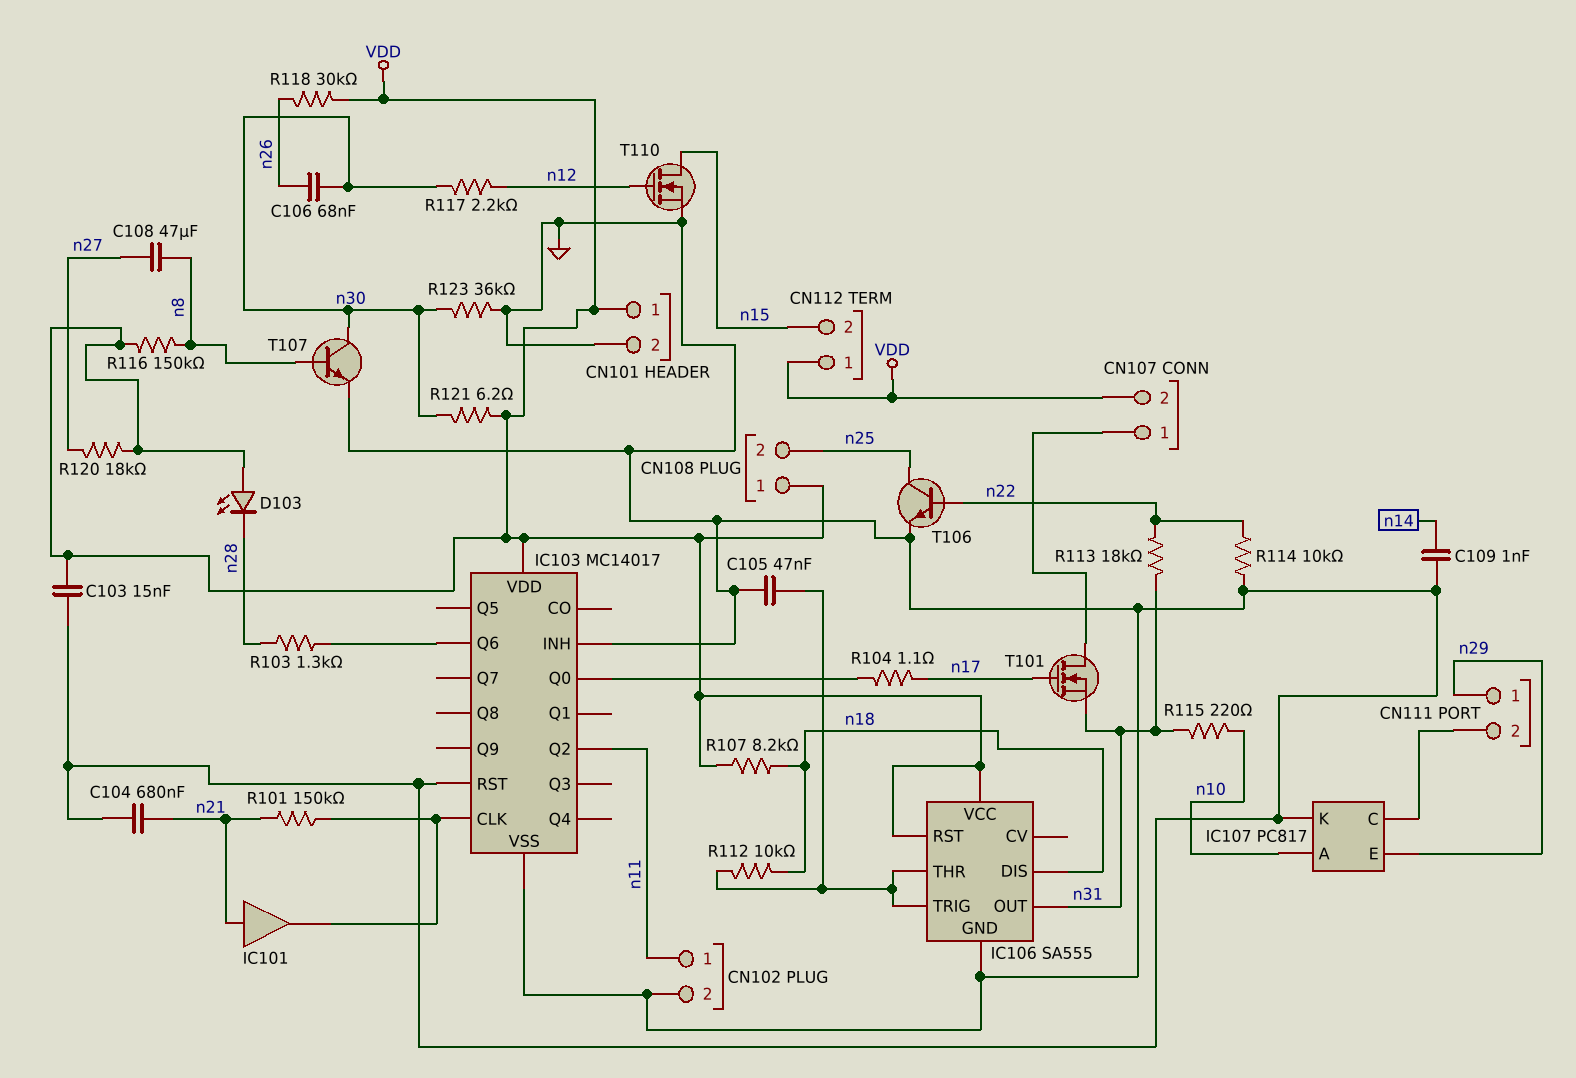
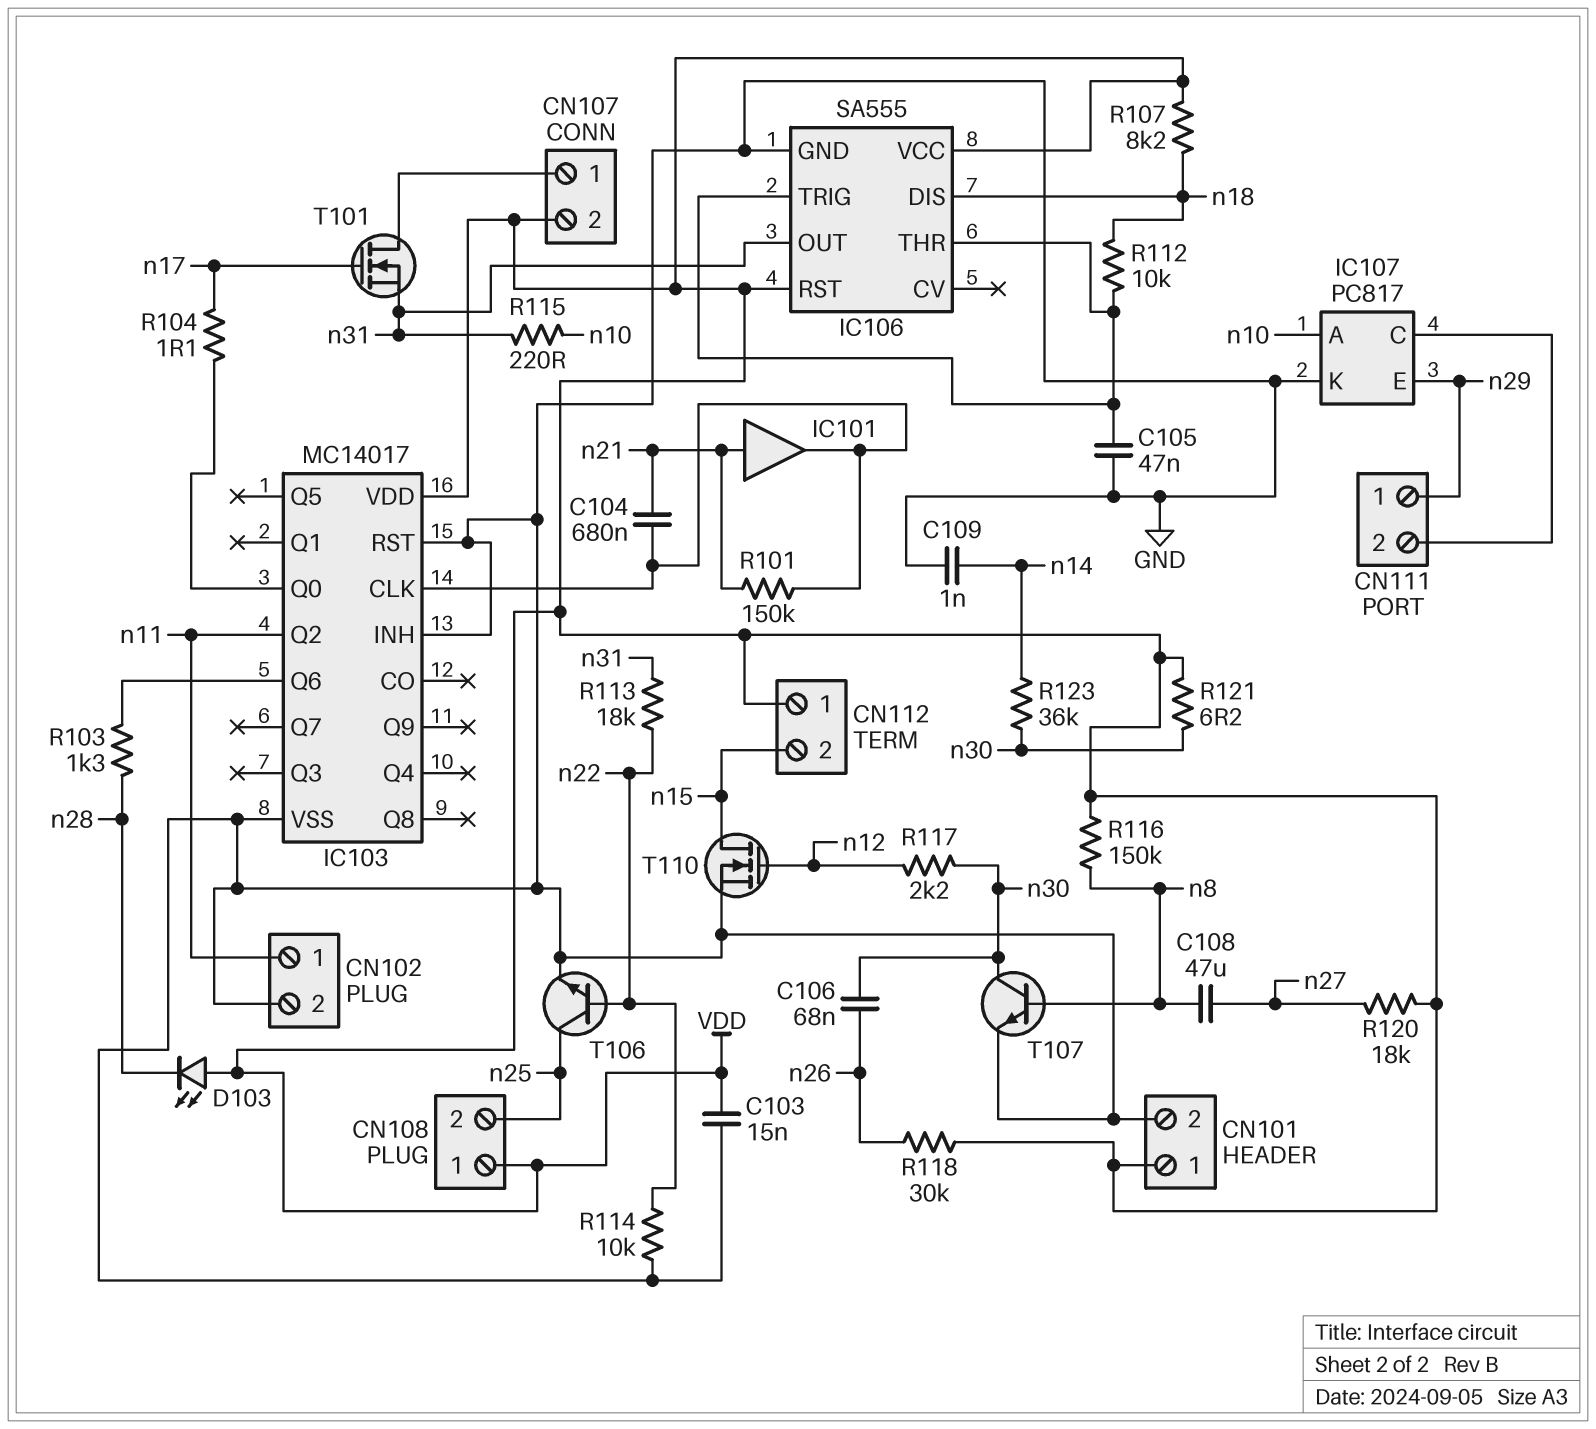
C104: 680nF (GND, n21) -> 680nF (IC103/CLK, n21)
R123: 36k (GND, n30) -> 36k (n14, n30)

